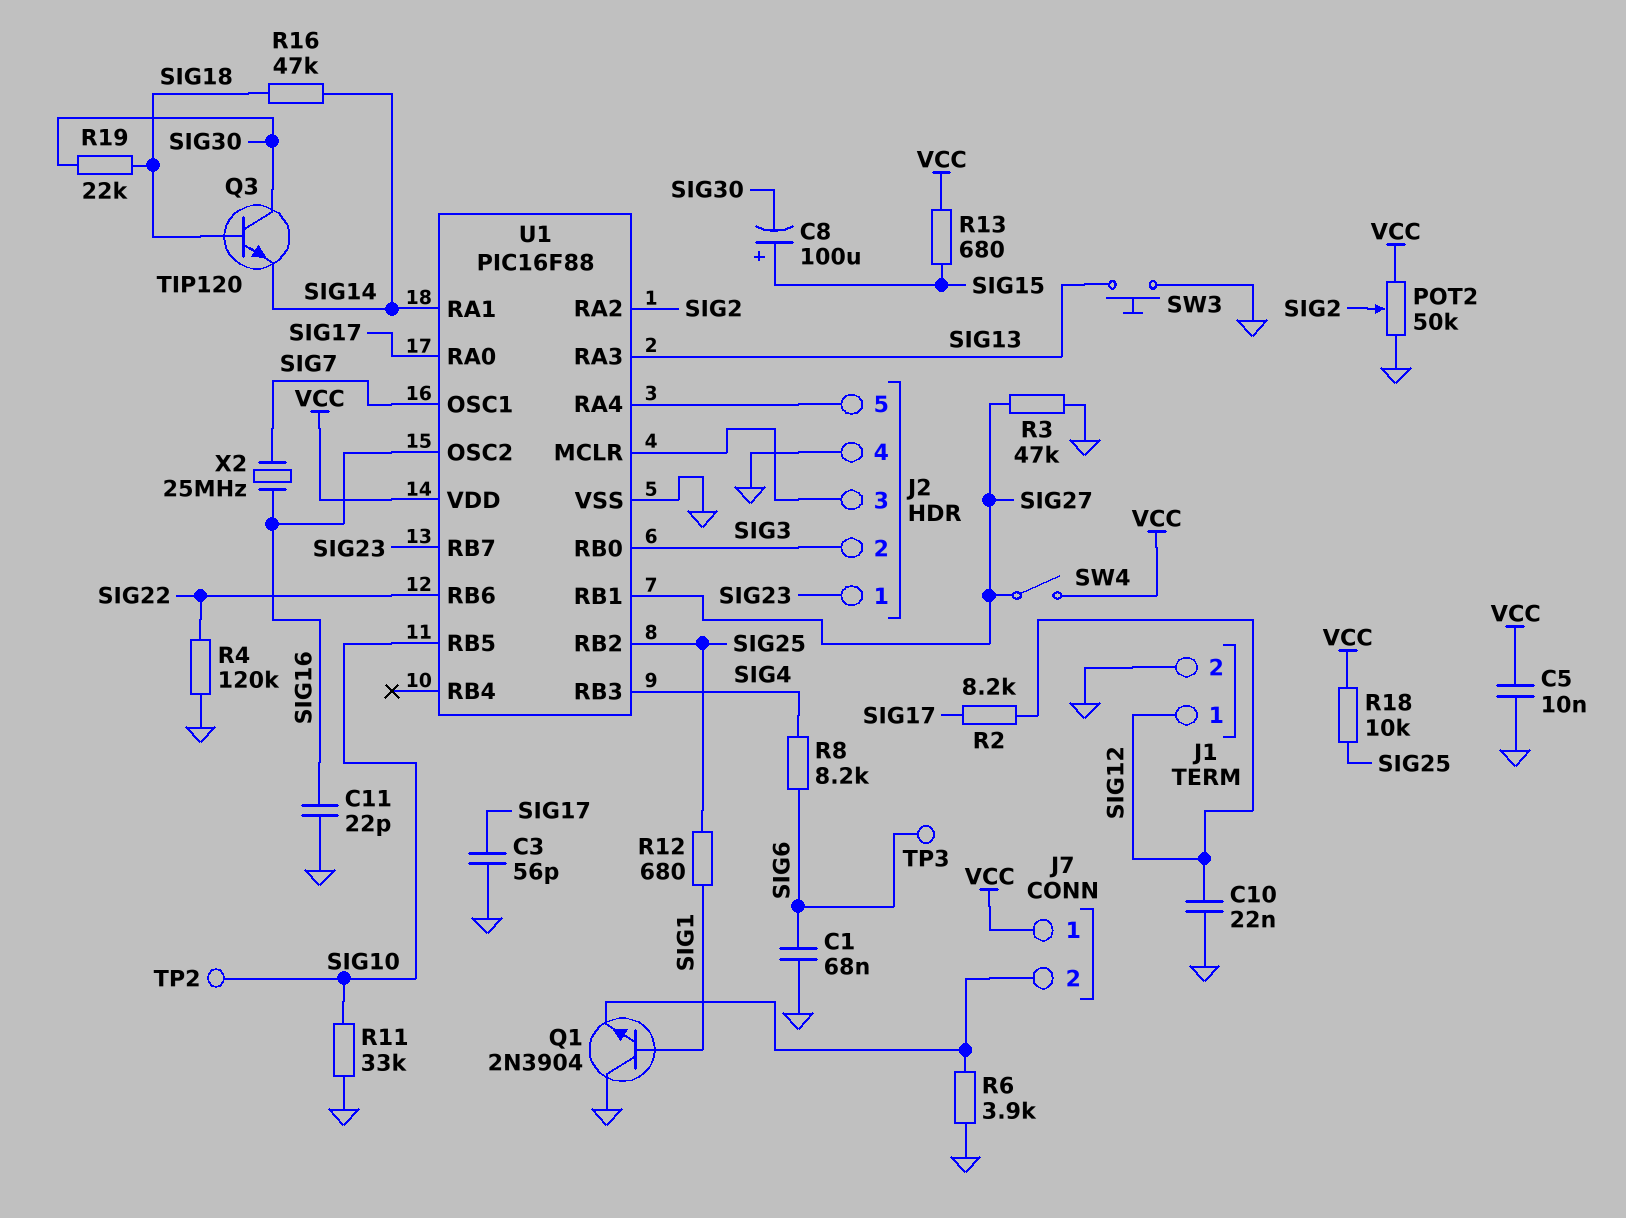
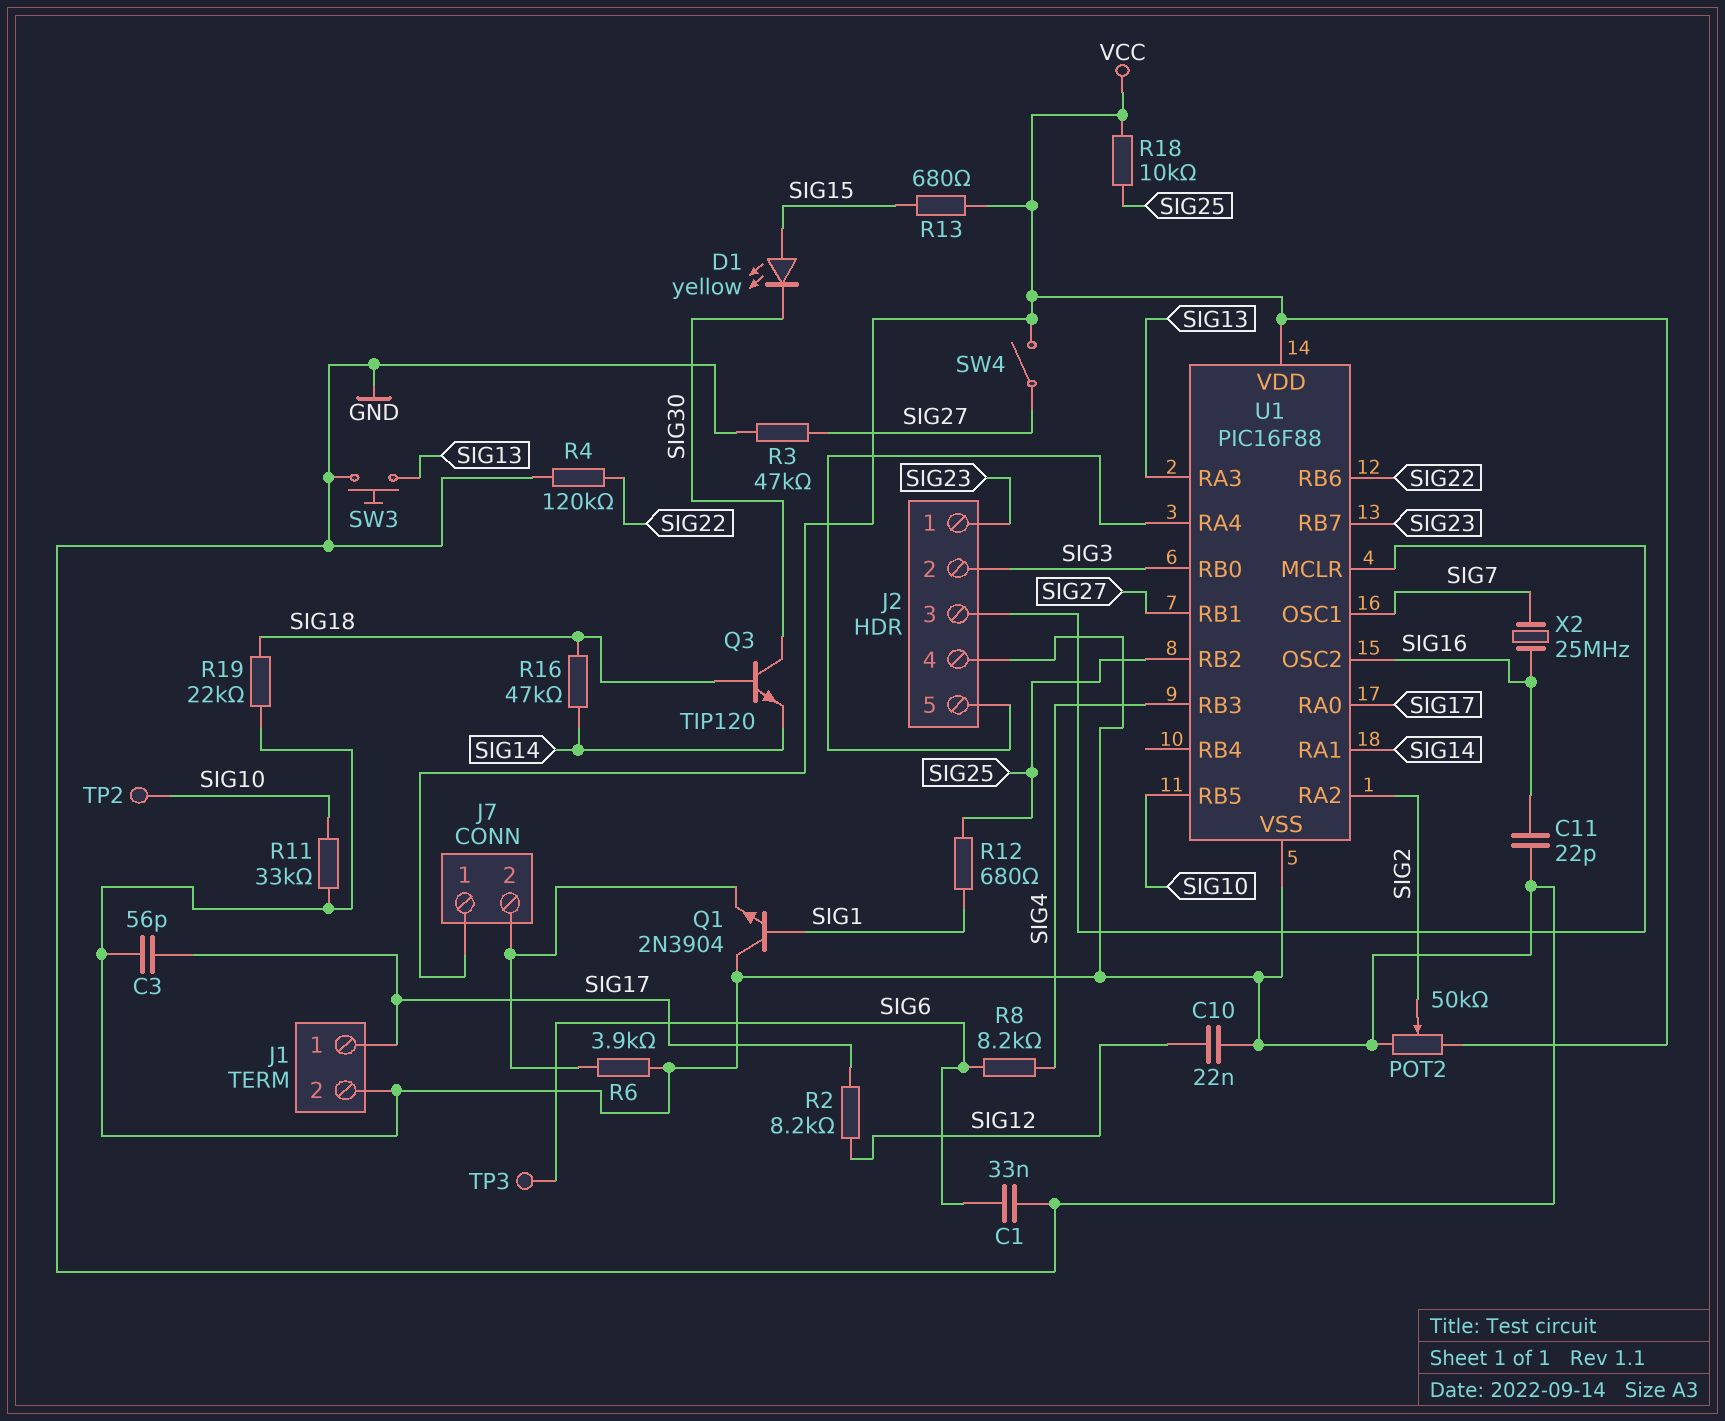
C1: 68nF (GND, SIG6) -> 33nF (GND, SIG6)
C5: 10nF (GND, VCC) -> none
C8: 100uF (plus SIG15, minus SIG30) -> none
D1: none -> LED yellow (A SIG15, K SIG30)
J1 pin 1: SIG12 -> SIG17
R19: 22k (SIG18, SIG30) -> 22k (GND, SIG18)

